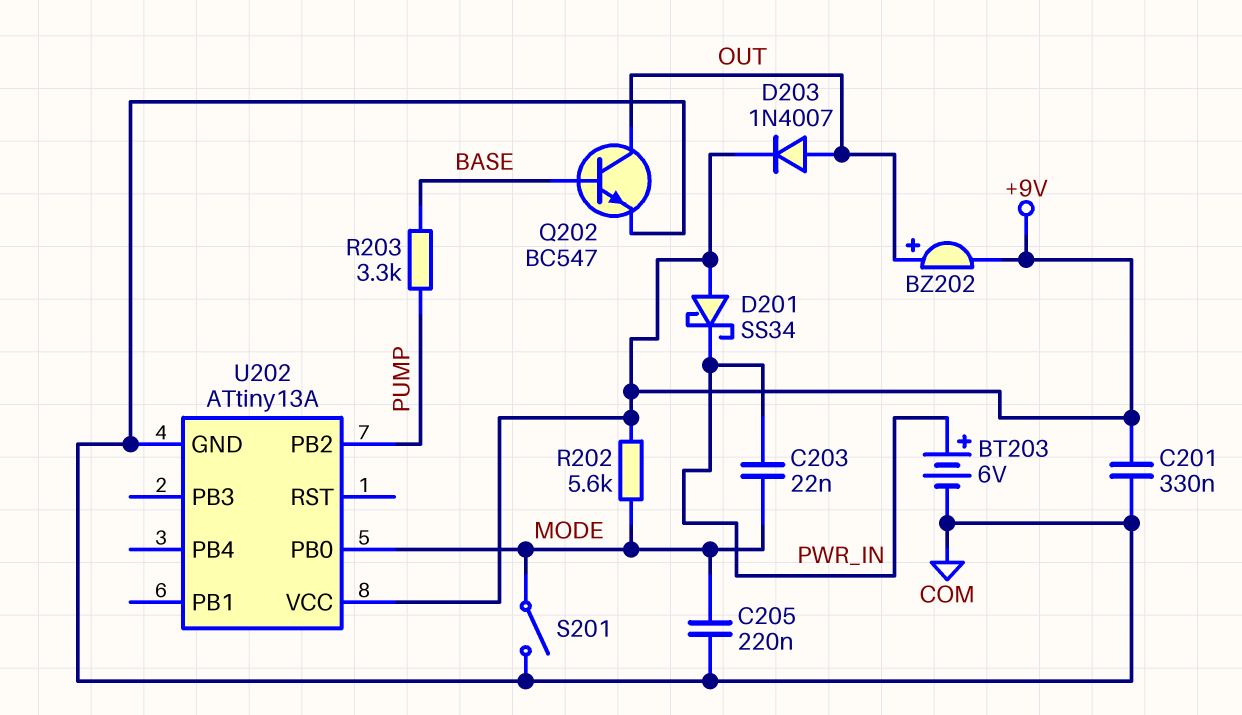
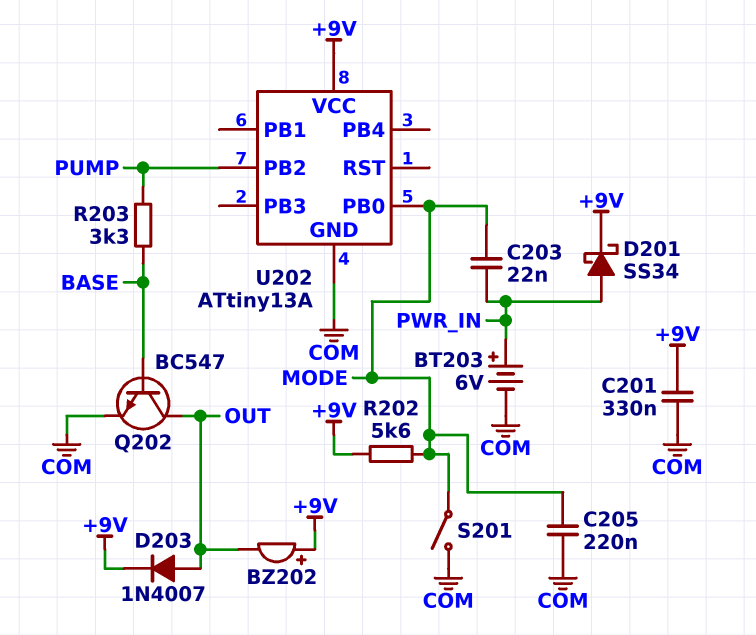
BZ202: buzzer (plus OUT, minus +9V) -> buzzer (plus +9V, minus OUT)
D201: schottky SS34 (A +9V, K PWR_IN) -> schottky SS34 (A PWR_IN, K +9V)

